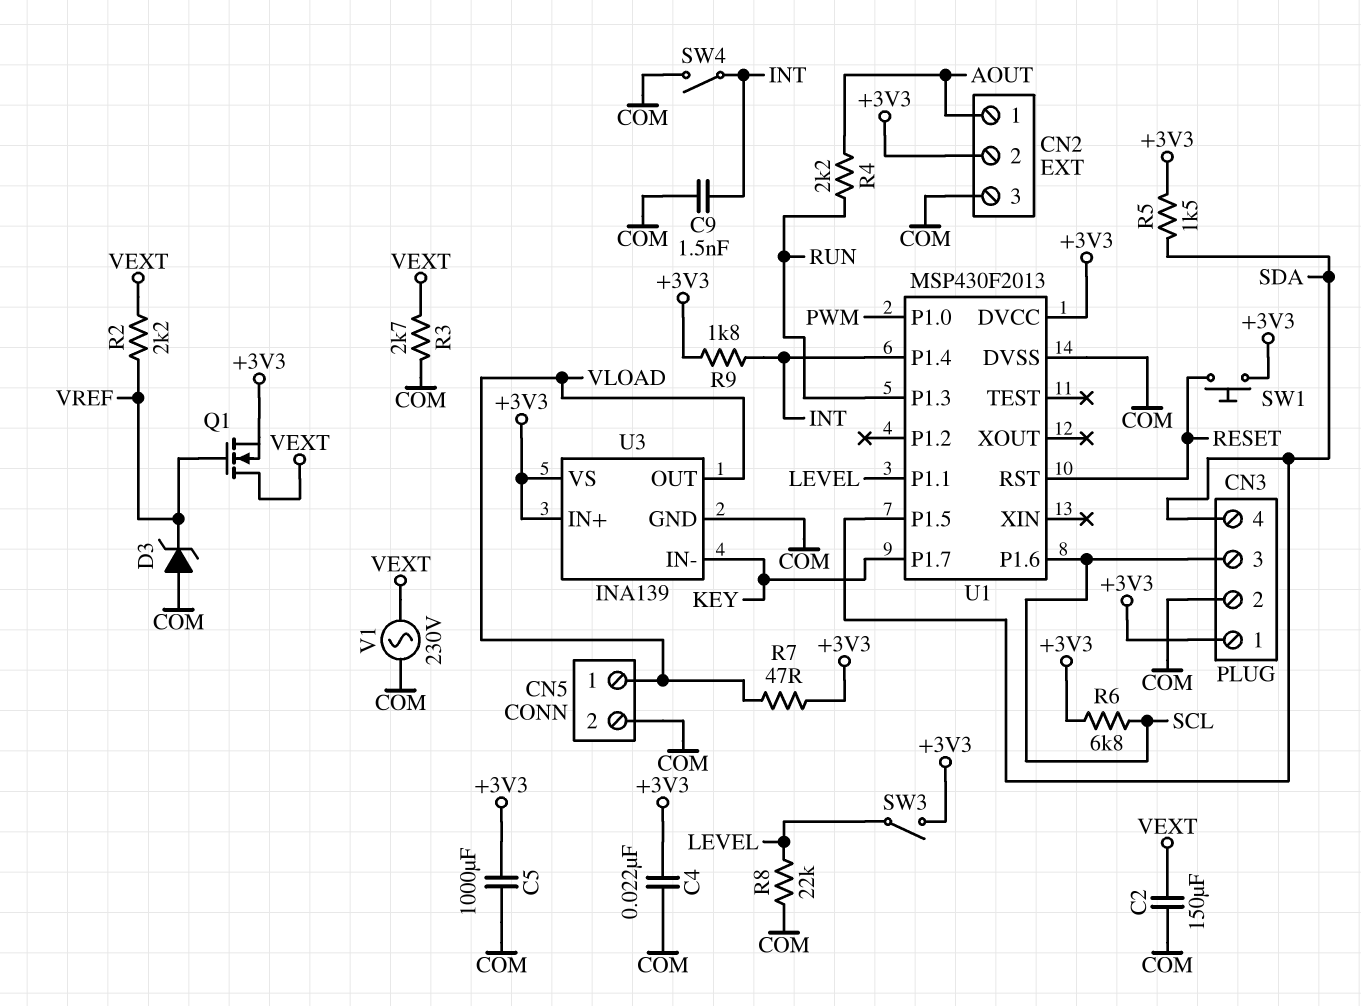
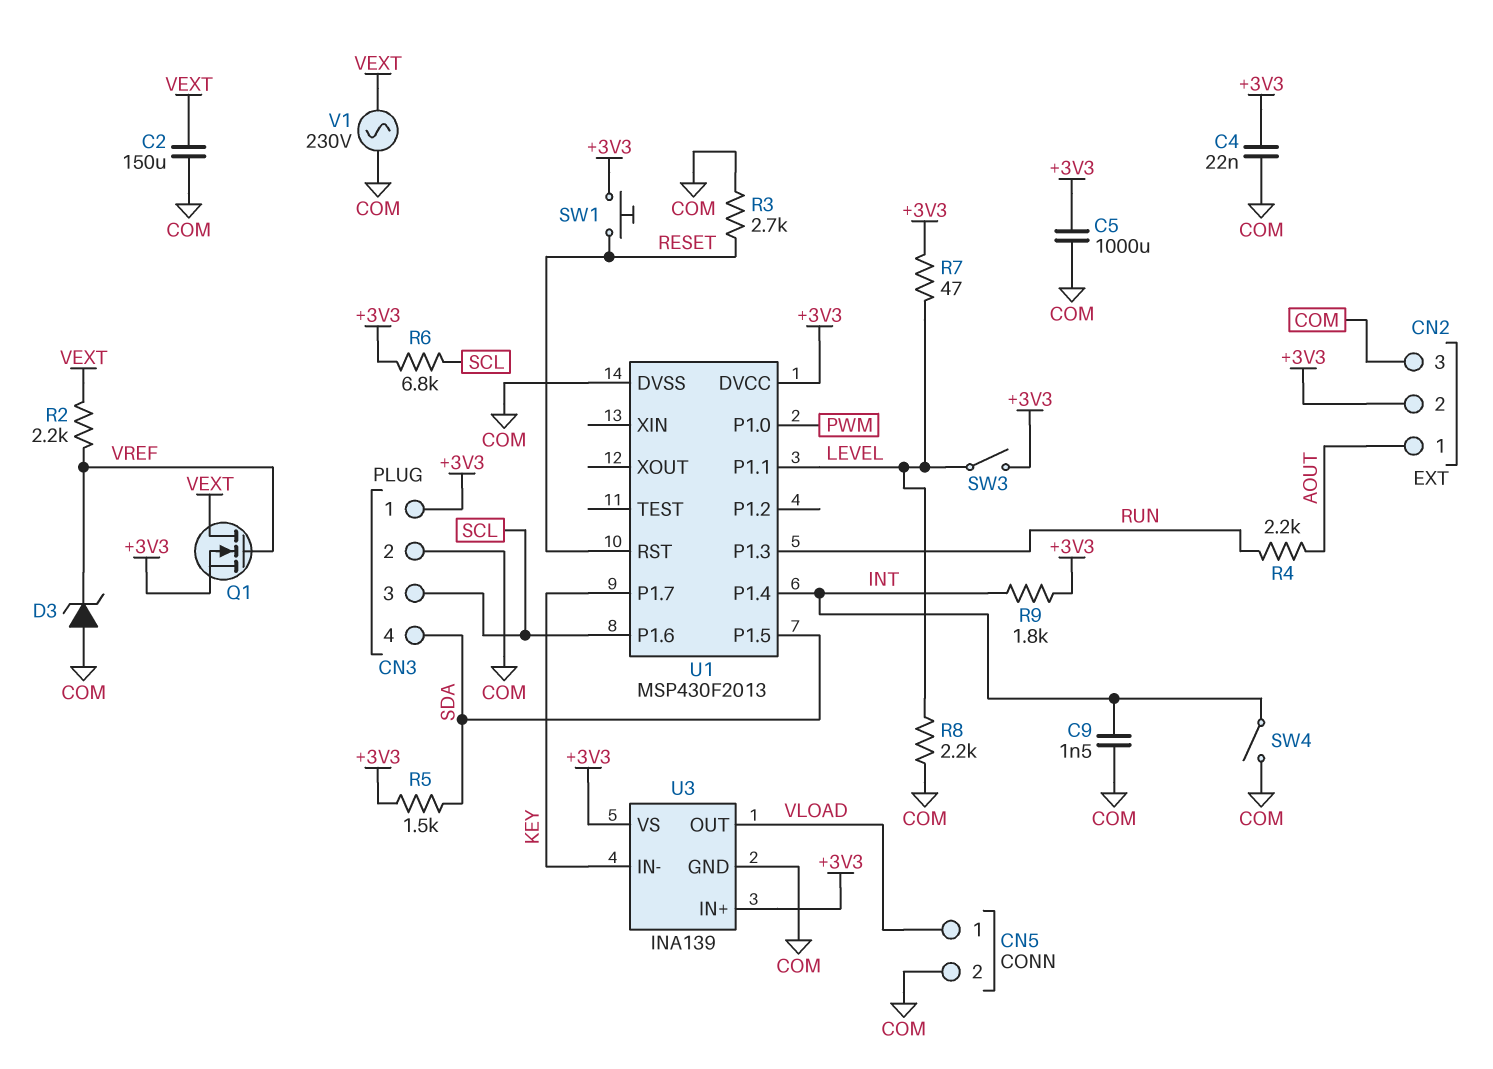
R3: 2.7k (COM, VEXT) -> 2.7k (COM, RESET)
R7: 47 (+3V3, VLOAD) -> 47 (+3V3, LEVEL)
R8: 22k (COM, LEVEL) -> 2.2k (COM, LEVEL)

